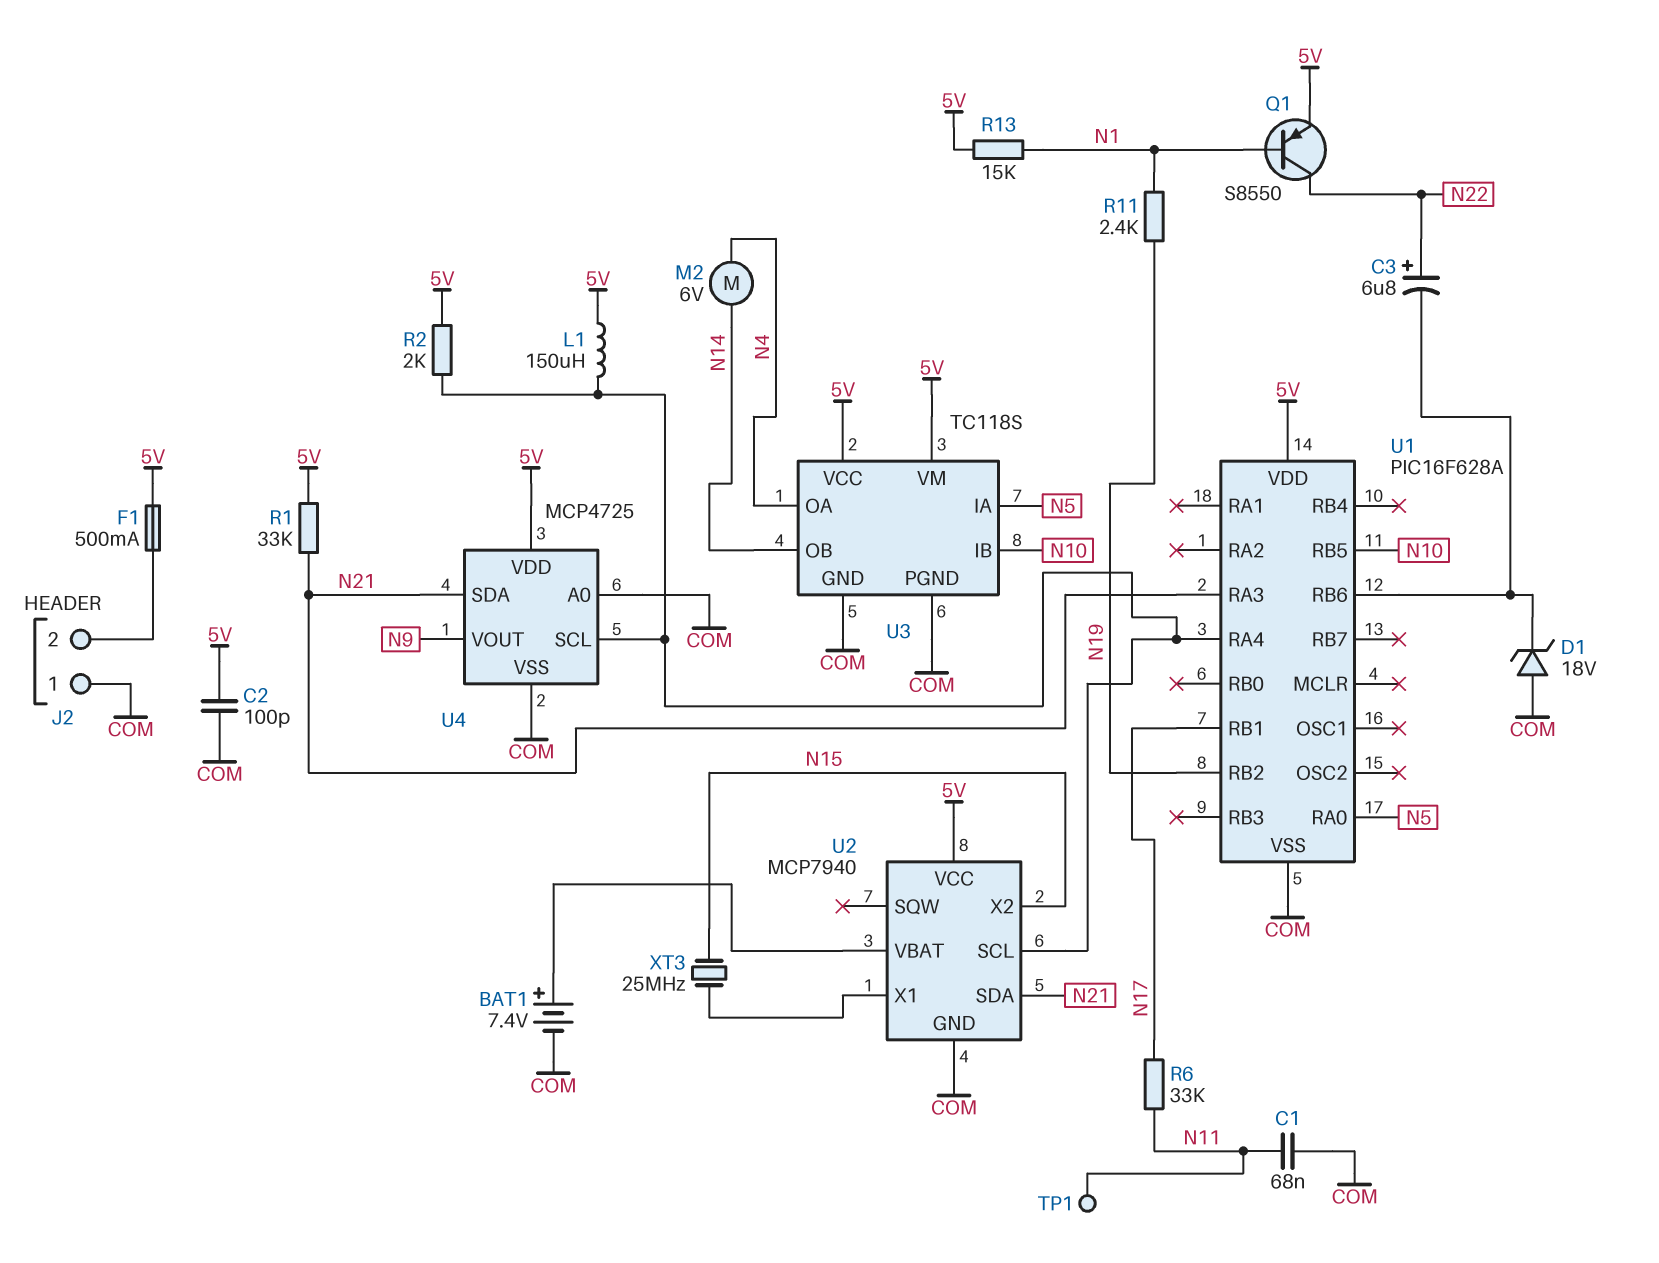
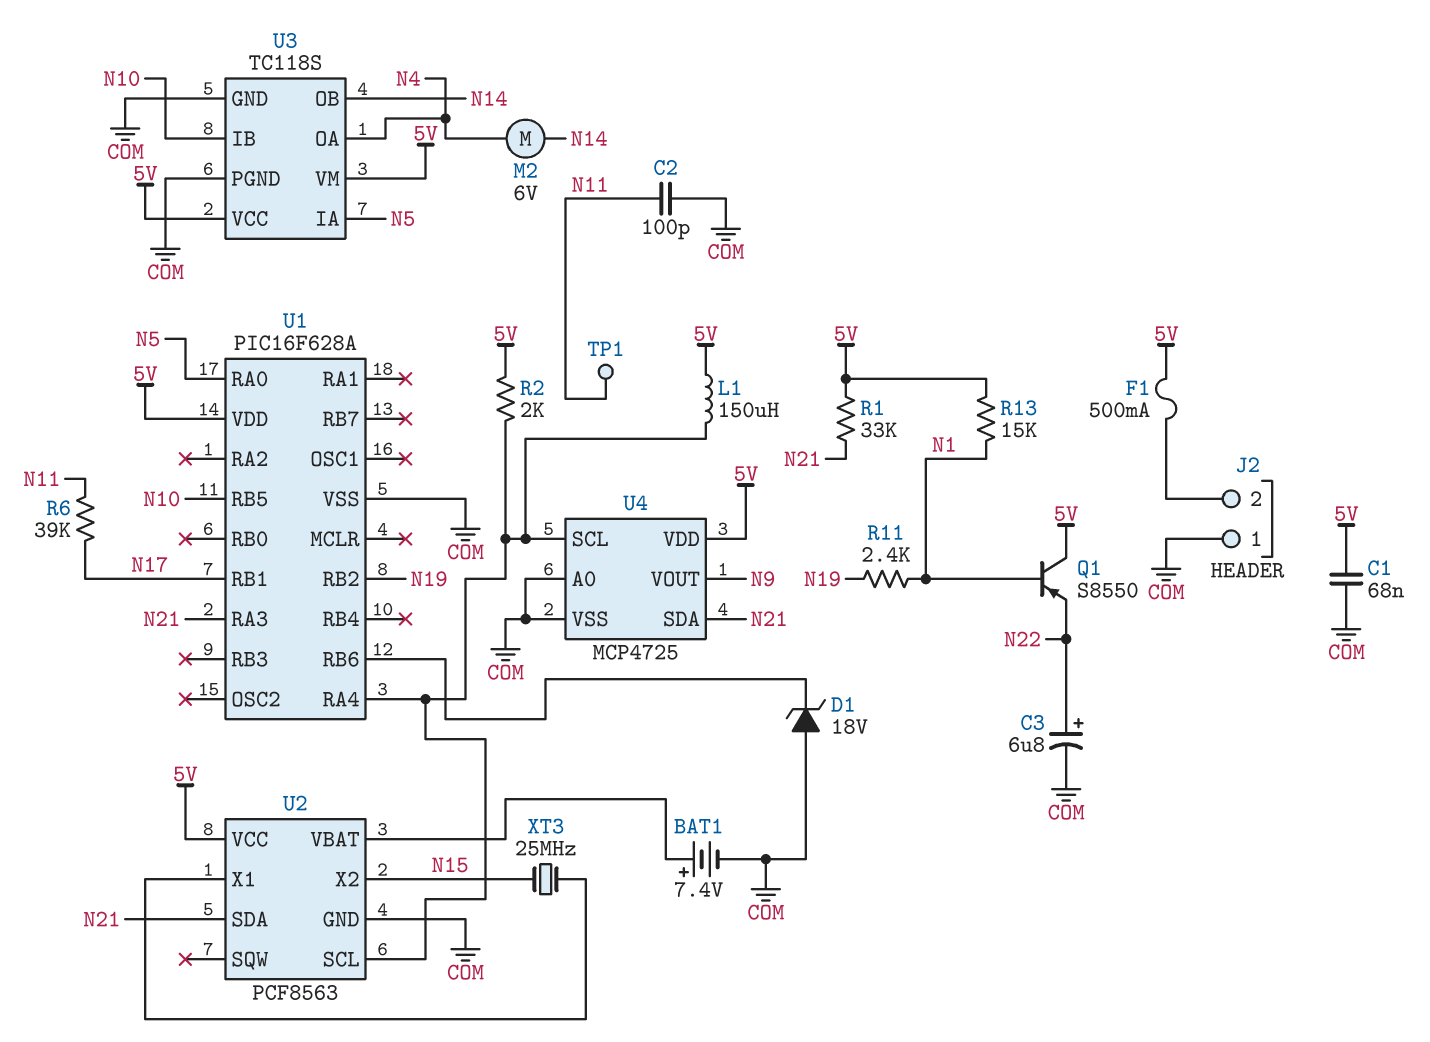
C1: 68nF (COM, N11) -> 68nF (5V, COM)
C2: 100pF (5V, COM) -> 100pF (COM, N11)
C3: 6.8uF (plus N22, minus U1/RB6) -> 6.8uF (plus N22, minus COM)
Q1: PNP S8550 (B N1, C N22, E 5V) -> PNP S8550 (B N1, C 5V, E N22)
R6: 33k (N11, N17) -> 39k (N11, N17)
U2: MCP7940 -> PCF8563

